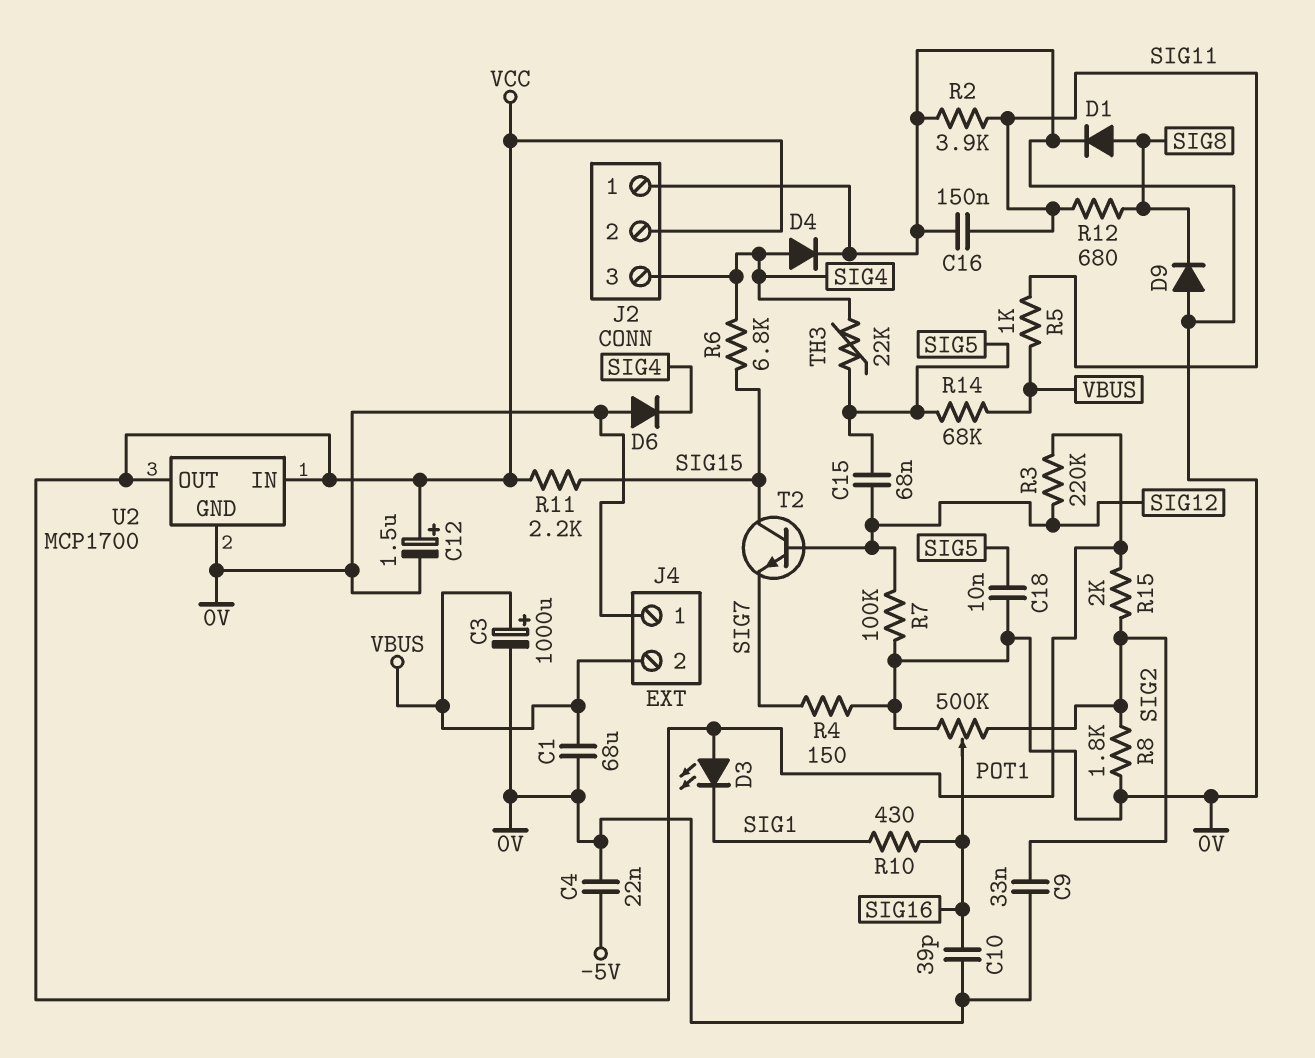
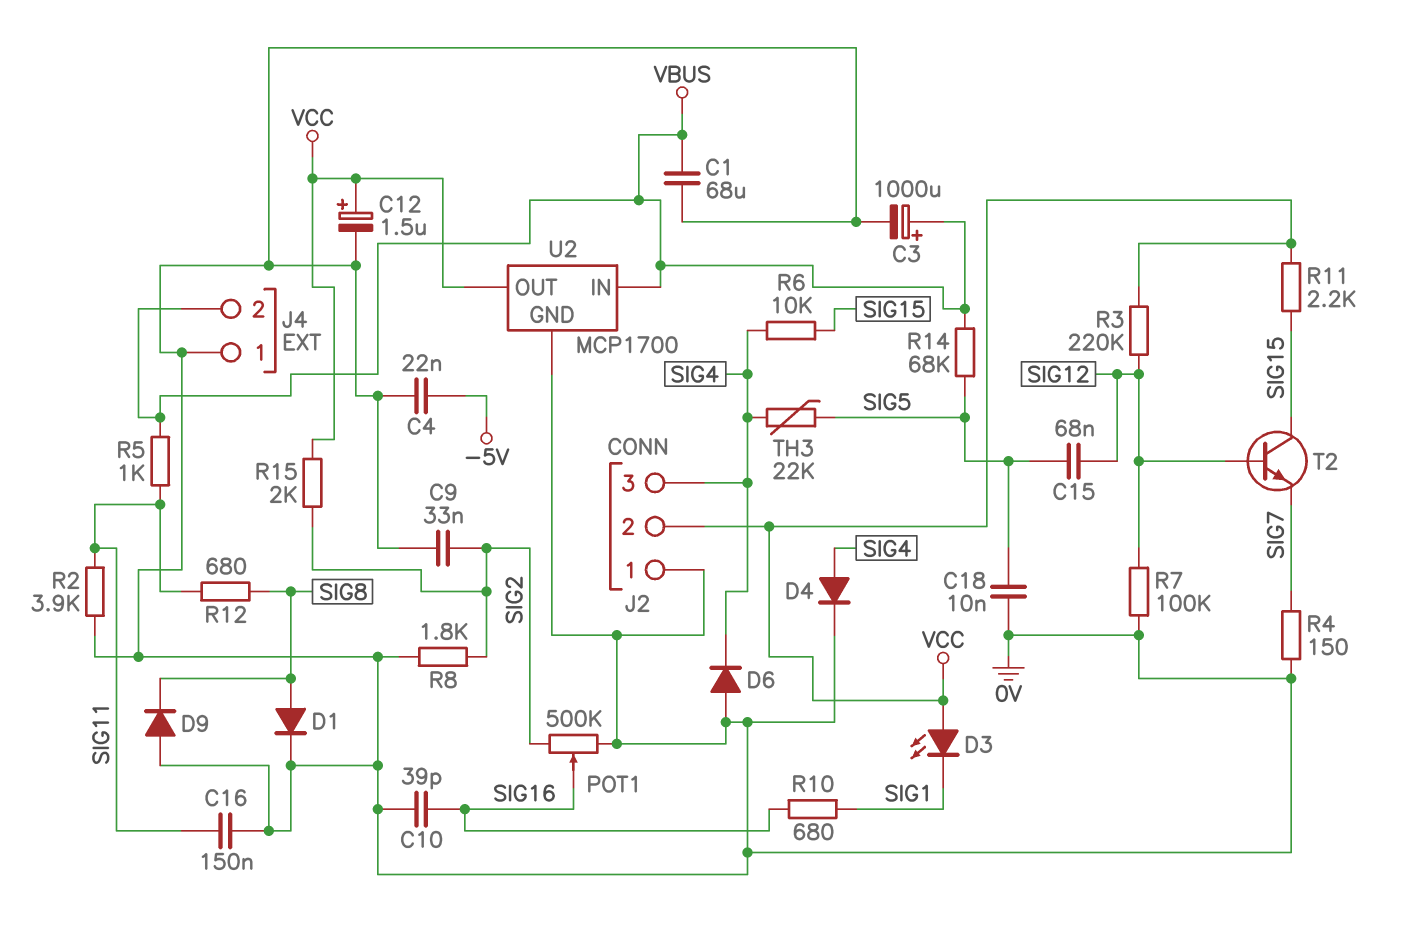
R6: 6.8k (SIG4, SIG15) -> 10k (SIG4, SIG15)
R10: 430 (SIG1, SIG16) -> 680 (SIG1, SIG16)
U2 pin IN: VCC -> VBUS

